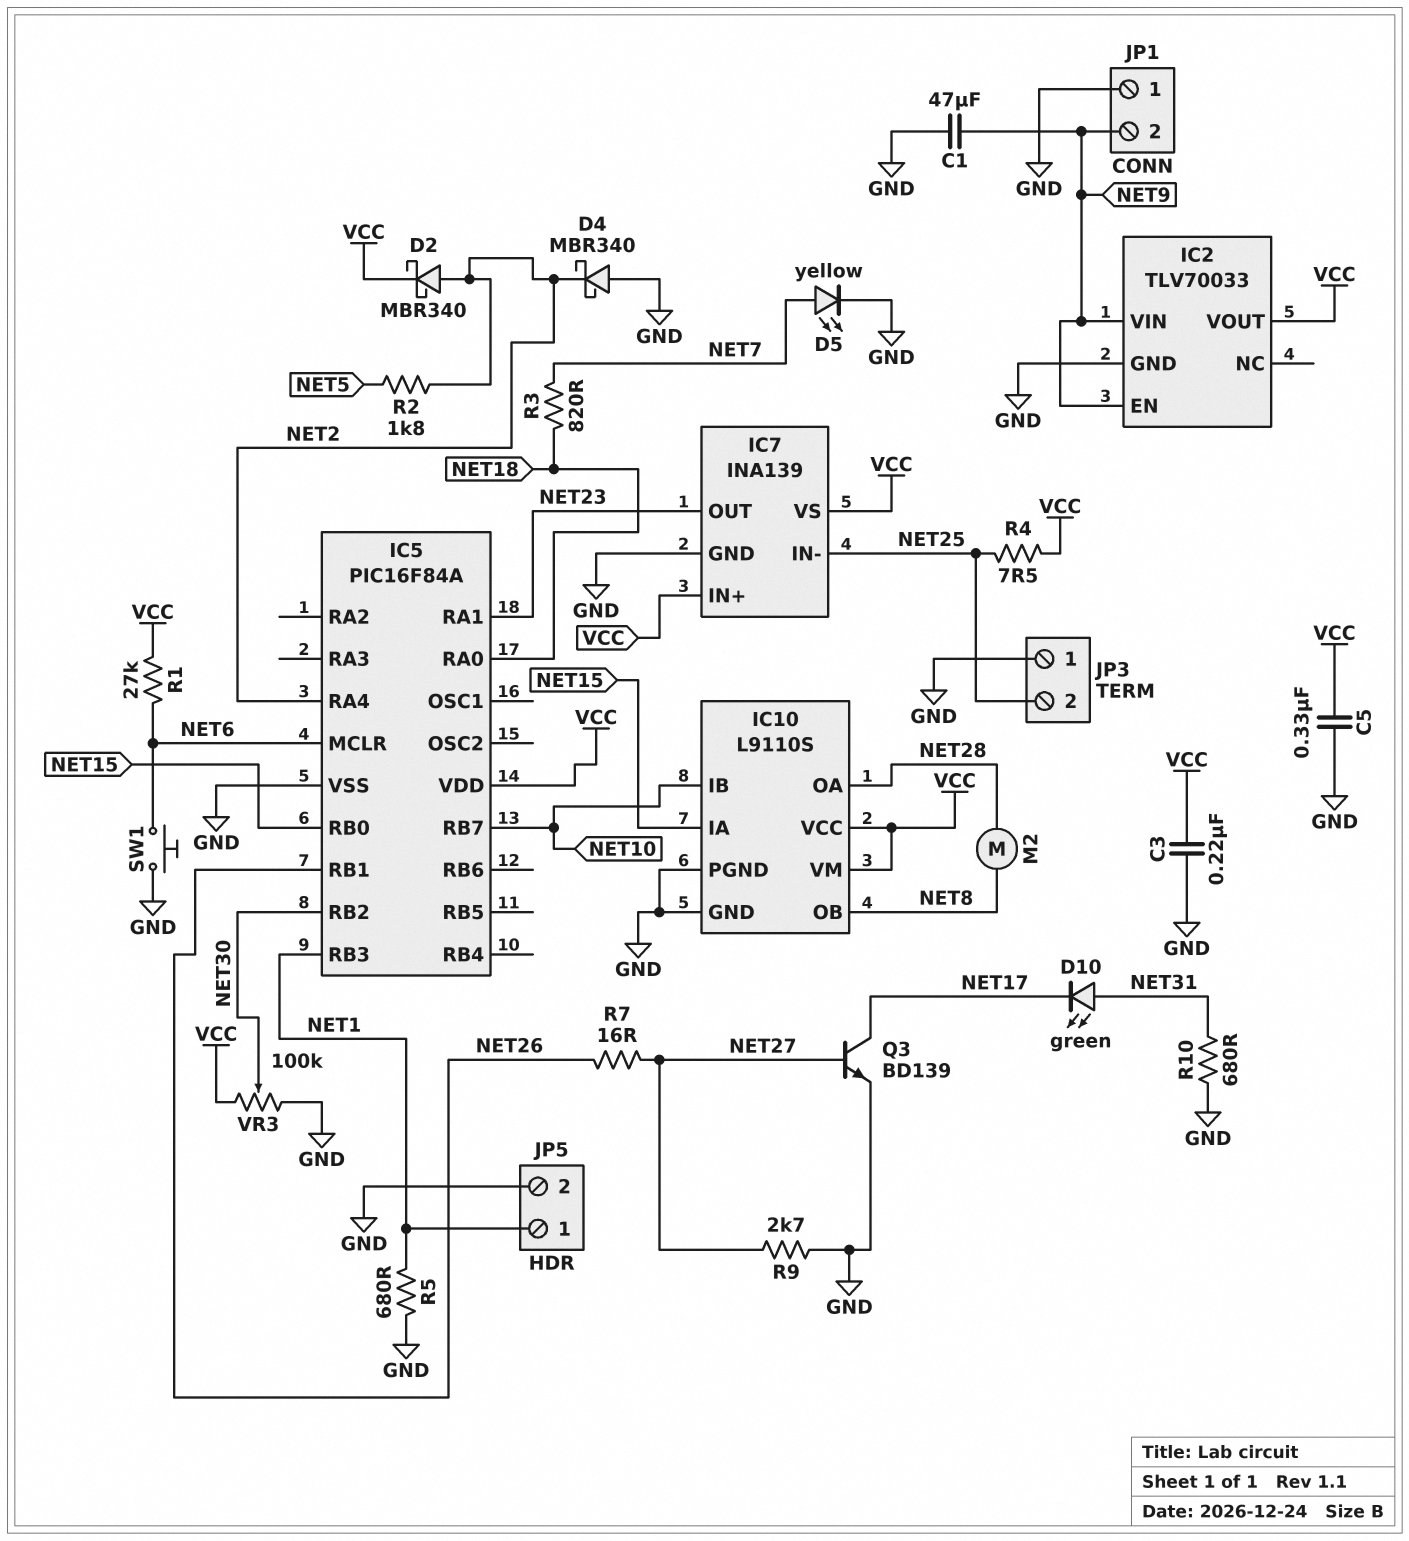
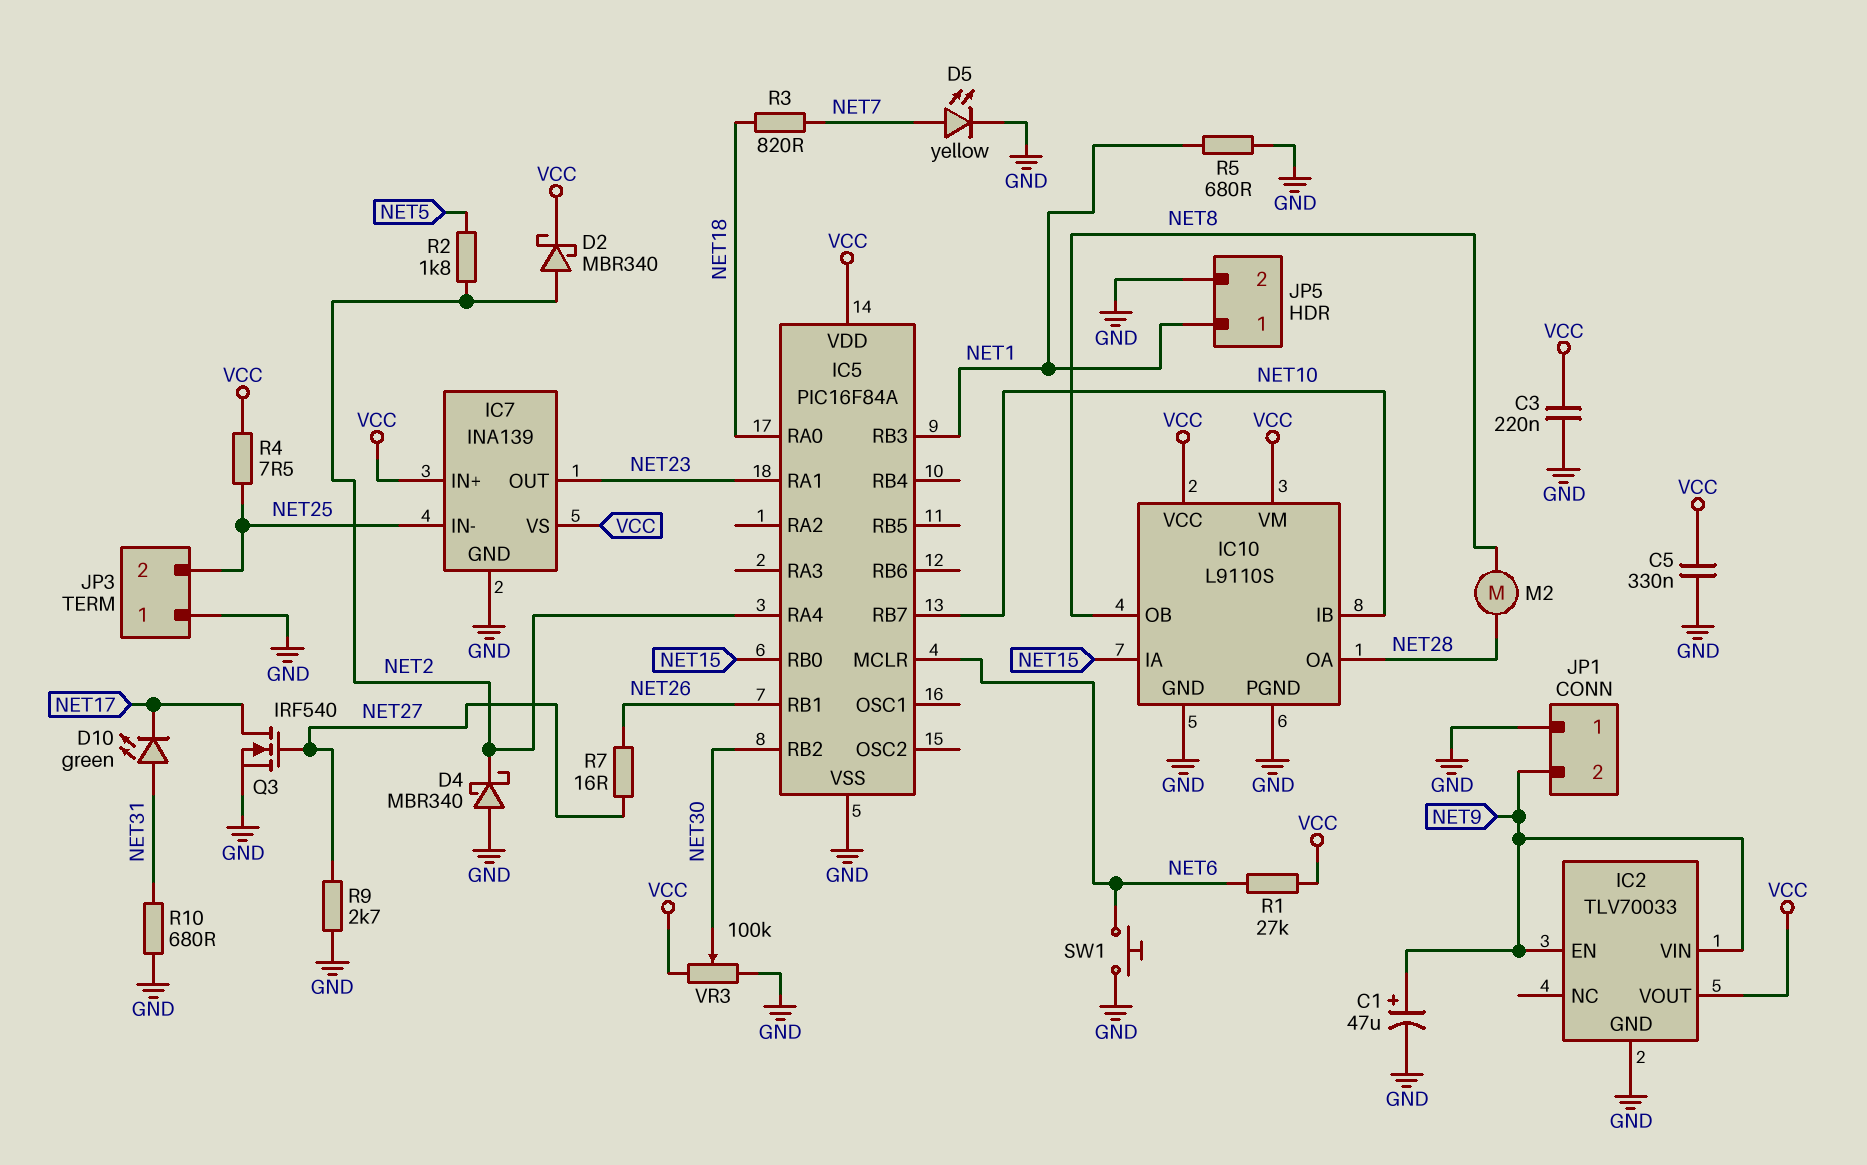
C1: 47uF (GND, NET9) -> 47uF (plus NET9, minus GND)
Q3: NPN BD139 (B NET27, C NET17, E GND) -> NMOS IRF540 (G NET27, D NET17, S GND)

